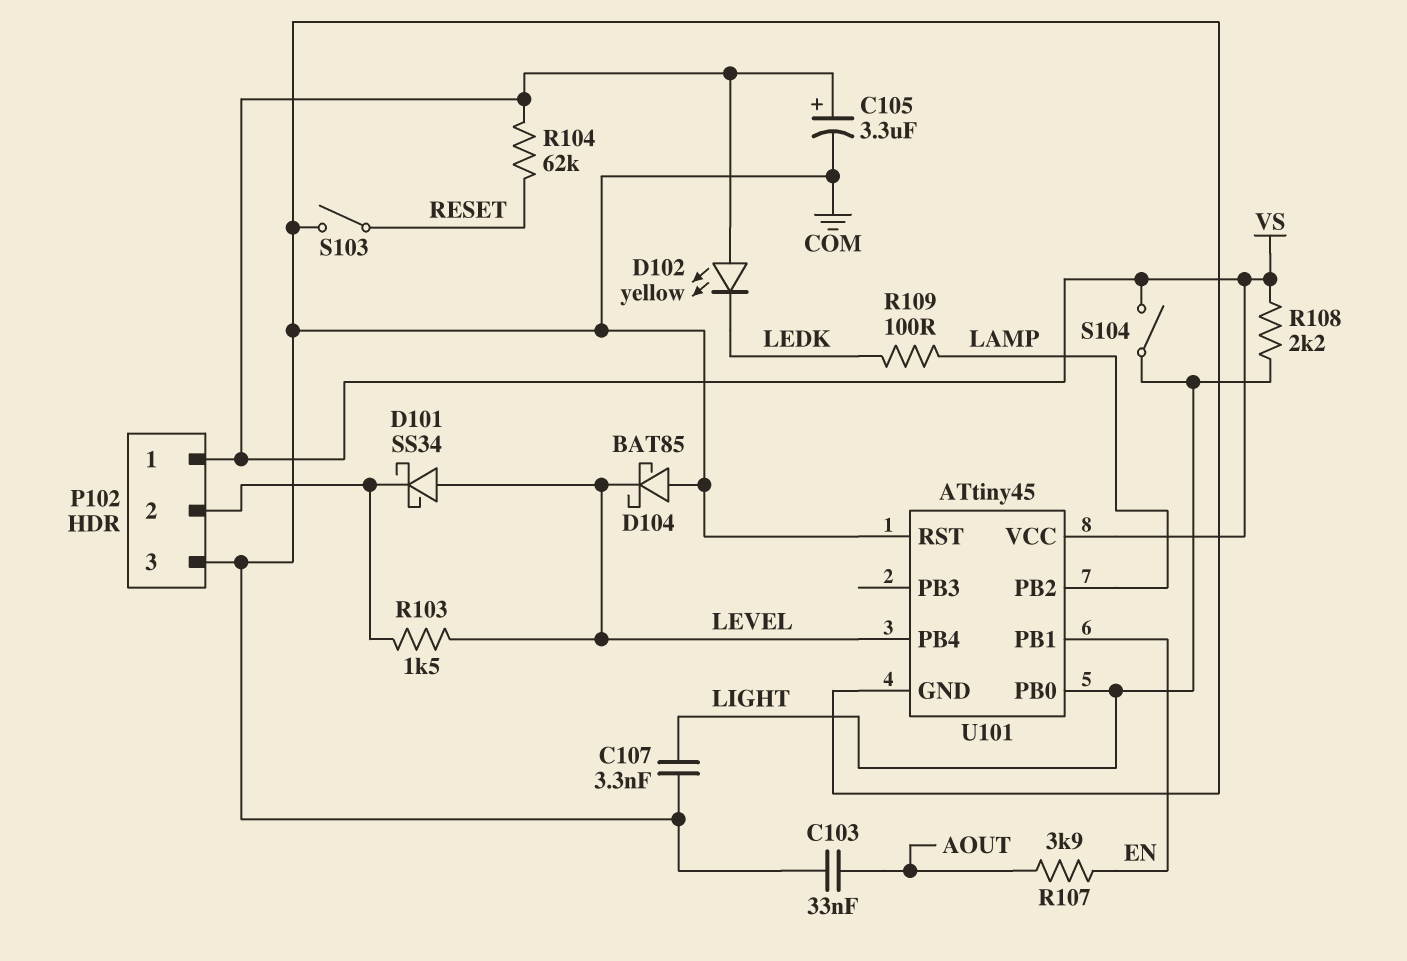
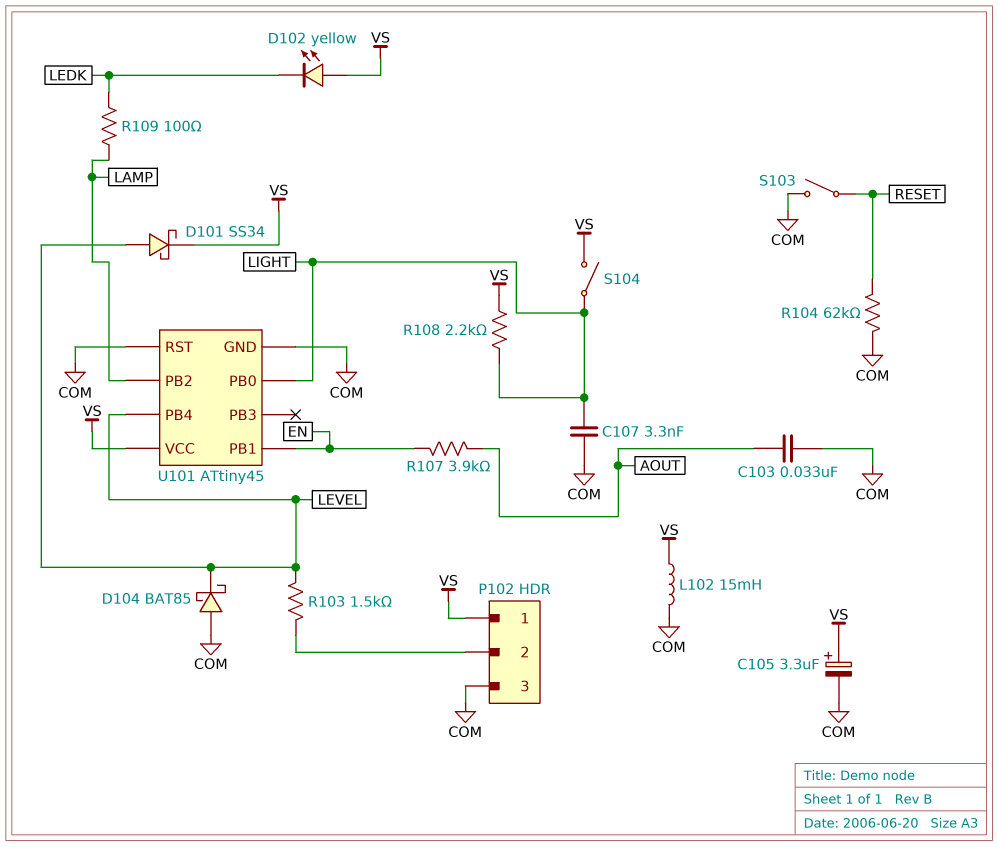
D101: schottky SS34 (A LEVEL, K P102/2) -> schottky SS34 (A LEVEL, K VS)
L102: none -> 15mH (COM, VS)
R104: 62k (RESET, VS) -> 62k (COM, RESET)

